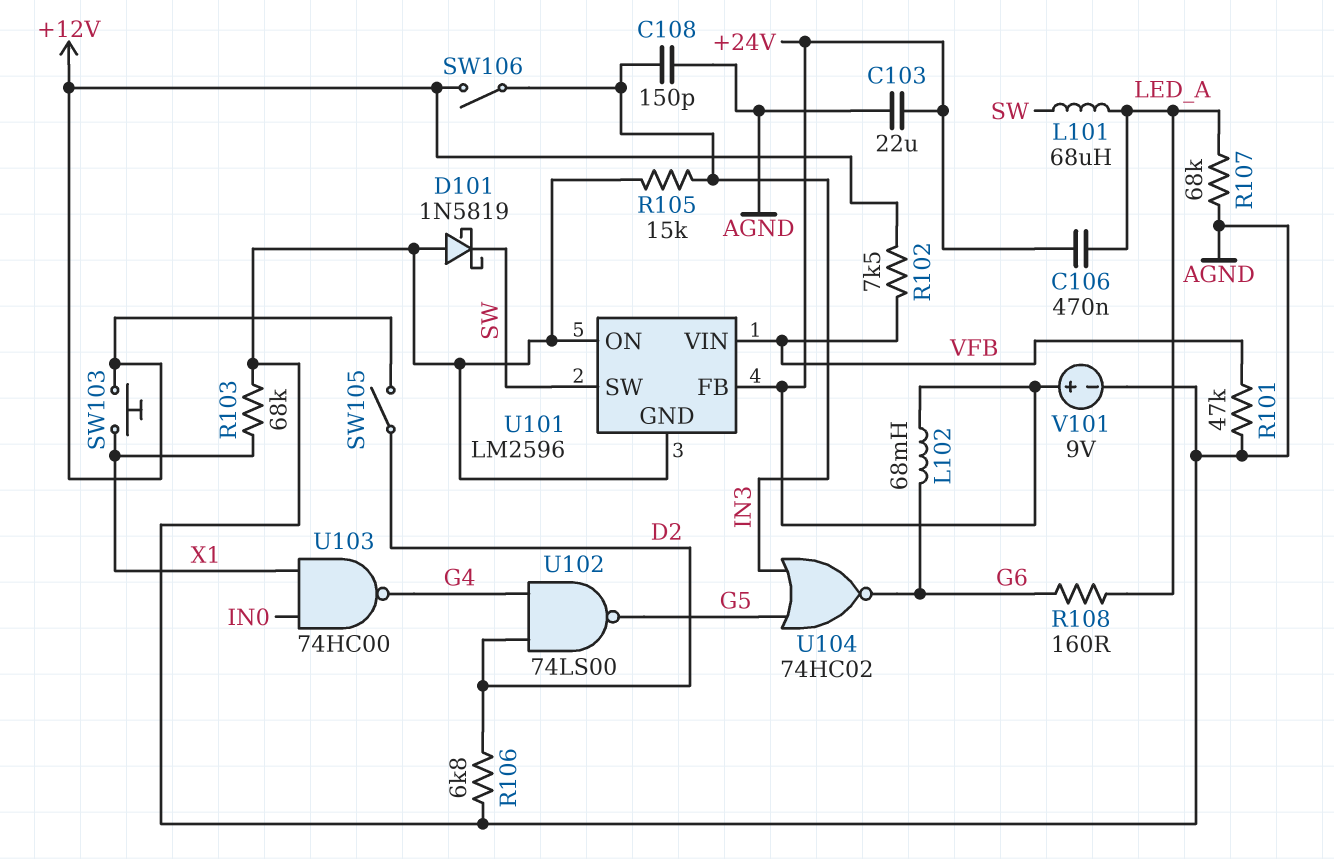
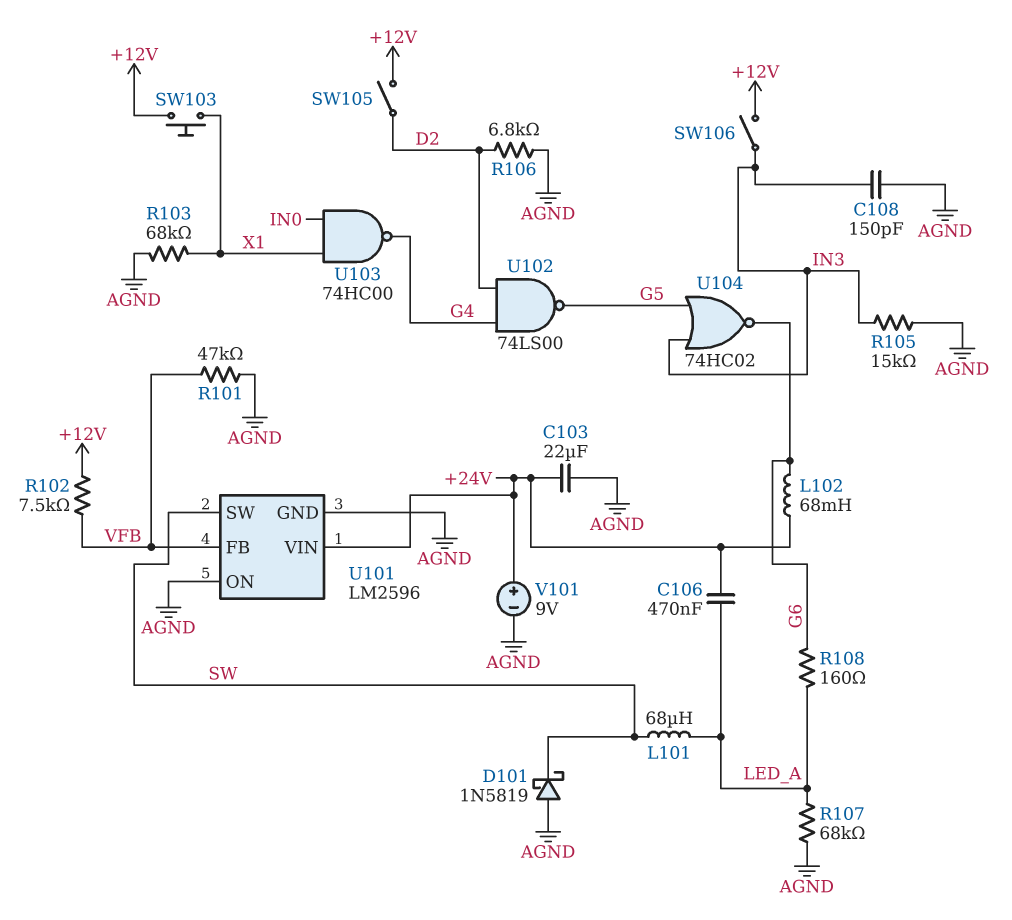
U101 pin FB: +24V -> VFB
U101 pin VIN: VFB -> +24V

